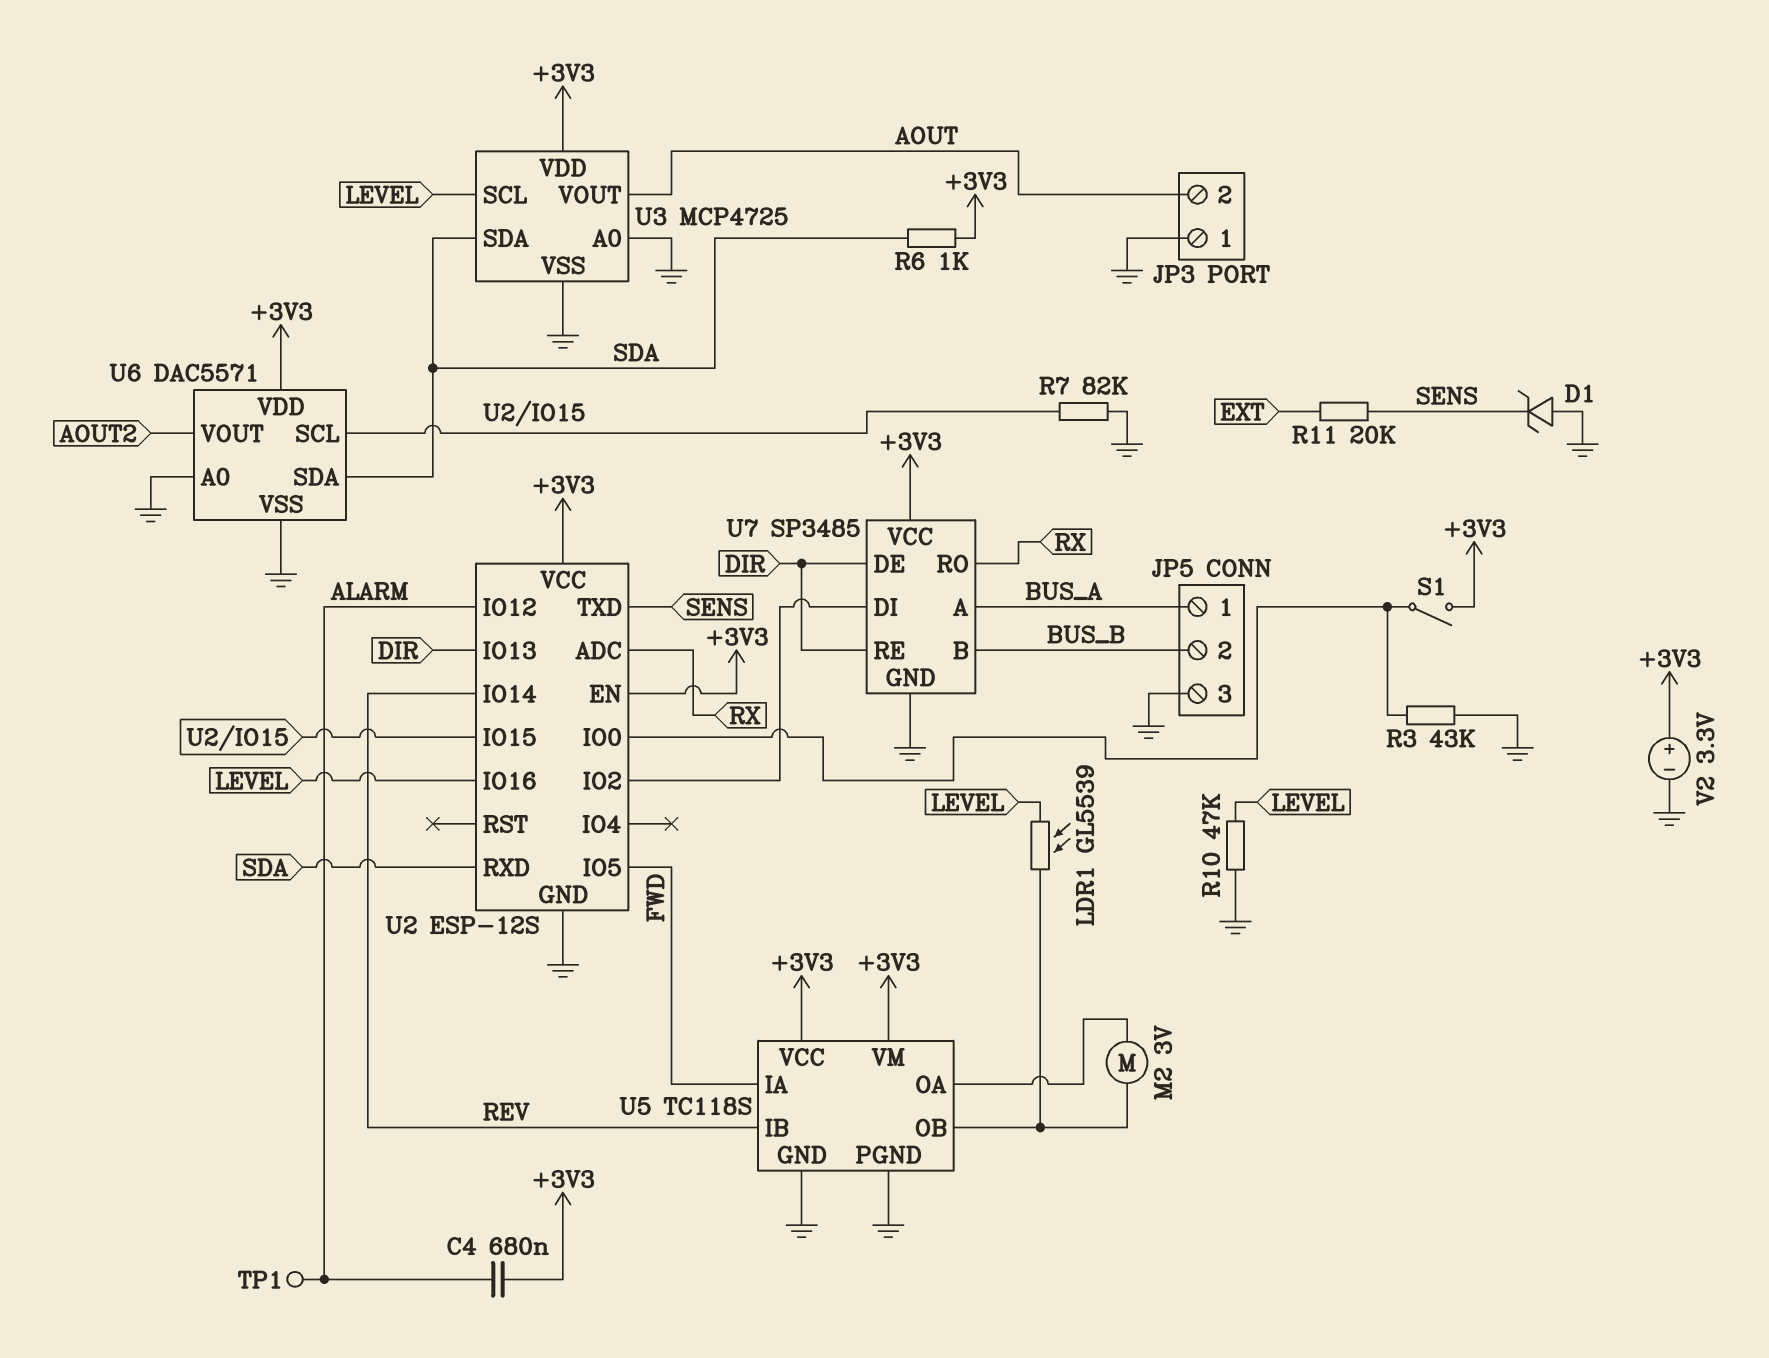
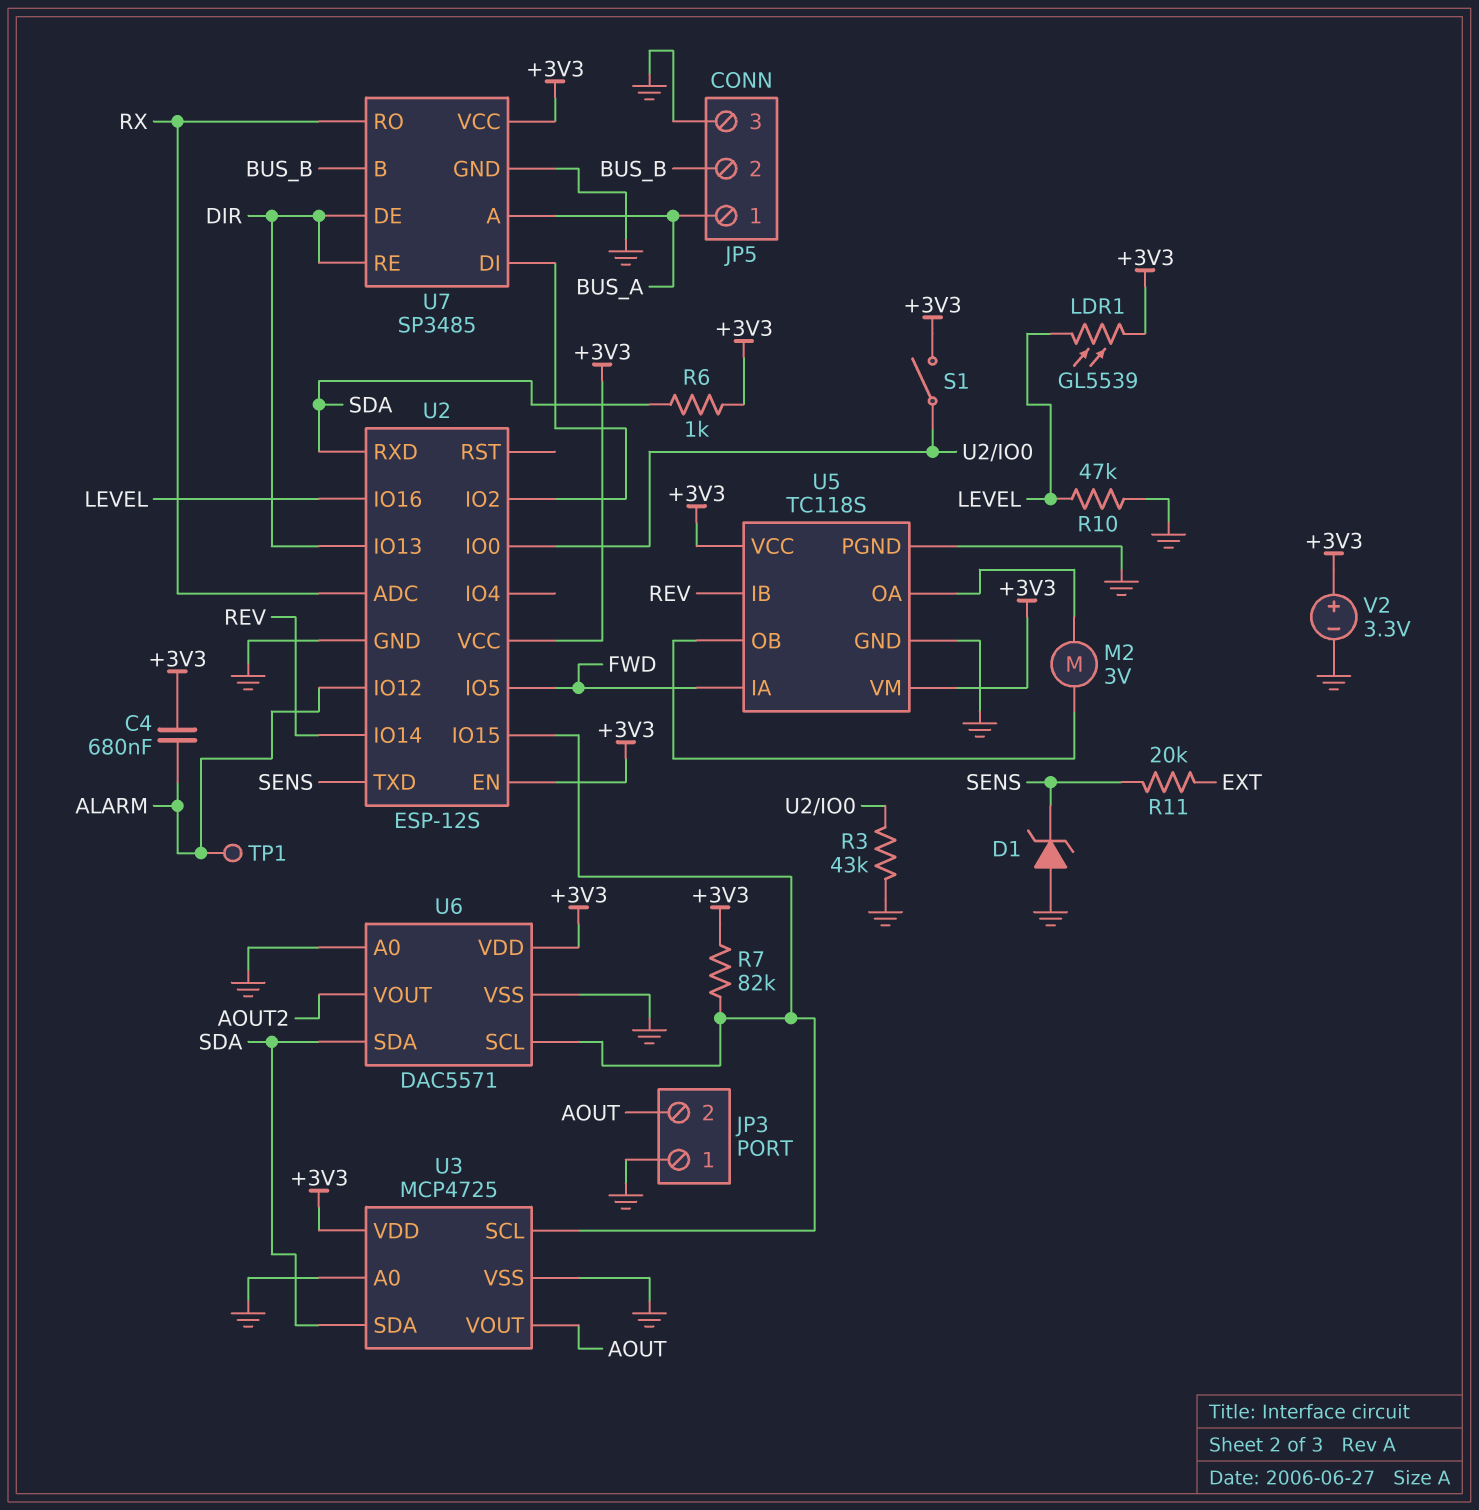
LDR1: GL5539 (LEVEL, U5/OB) -> GL5539 (+3V3, LEVEL)
R7: 82k (GND, U2/IO15) -> 82k (+3V3, U2/IO15)
U3 pin SCL: LEVEL -> U2/IO15

